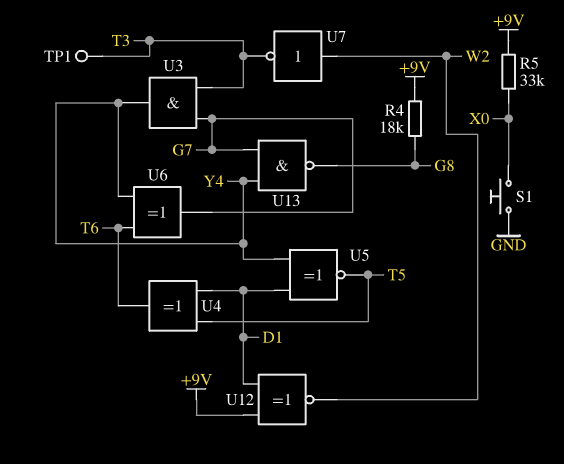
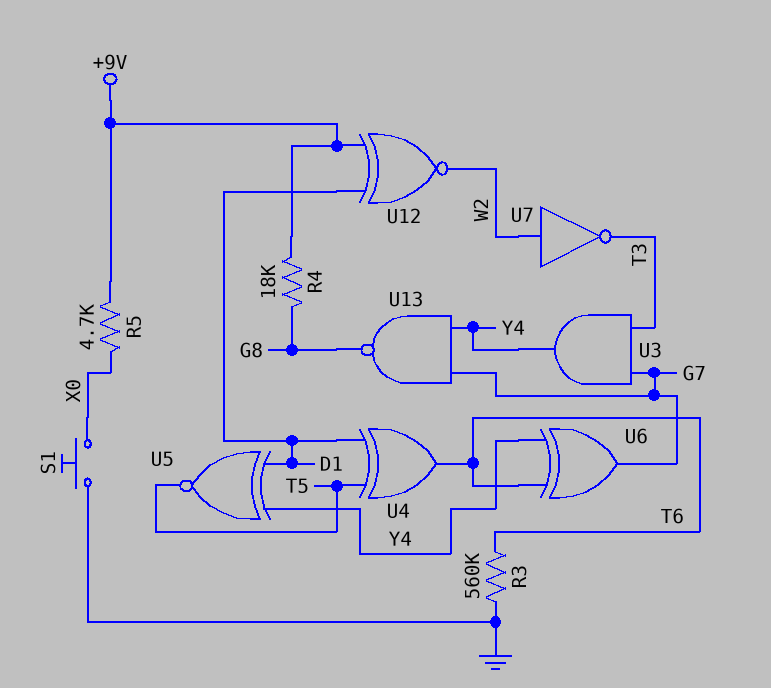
R3: none -> 560k (GND, T6)
R5: 33k (+9V, X0) -> 4.7k (+9V, X0)
TP1: test point (T3) -> none

